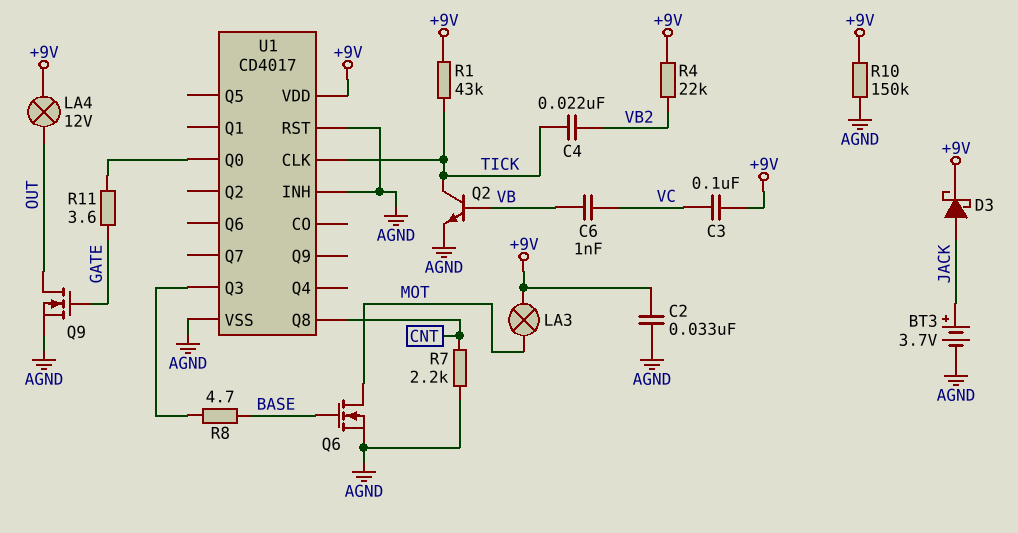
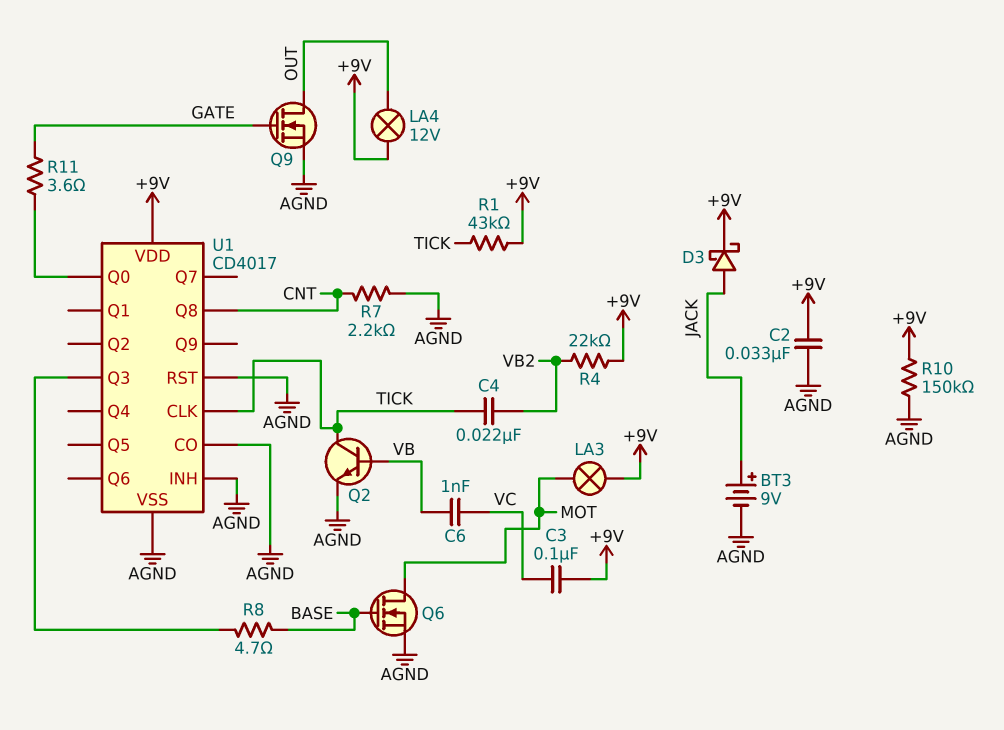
BT3: 3.7V (plus JACK, minus AGND) -> 9V (plus JACK, minus AGND)
U1 pin CO: none -> AGND

